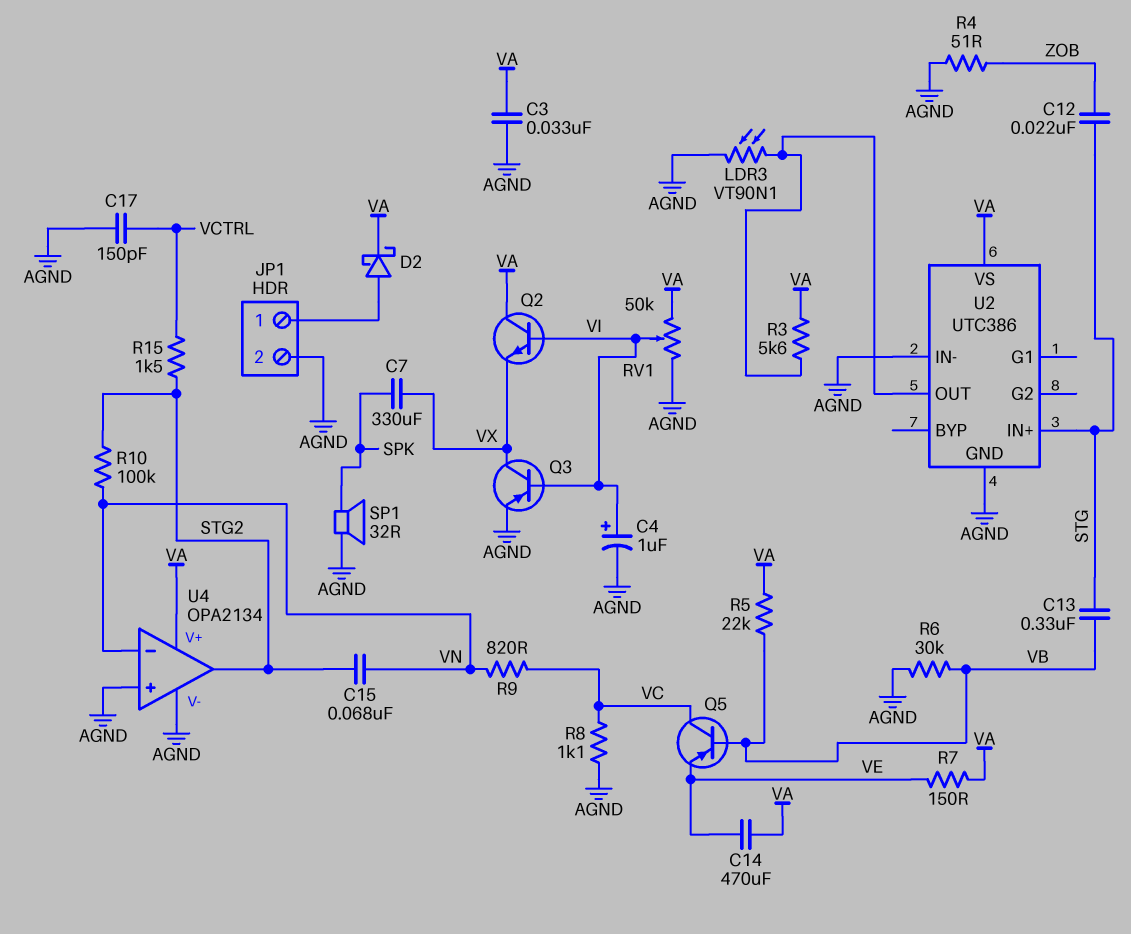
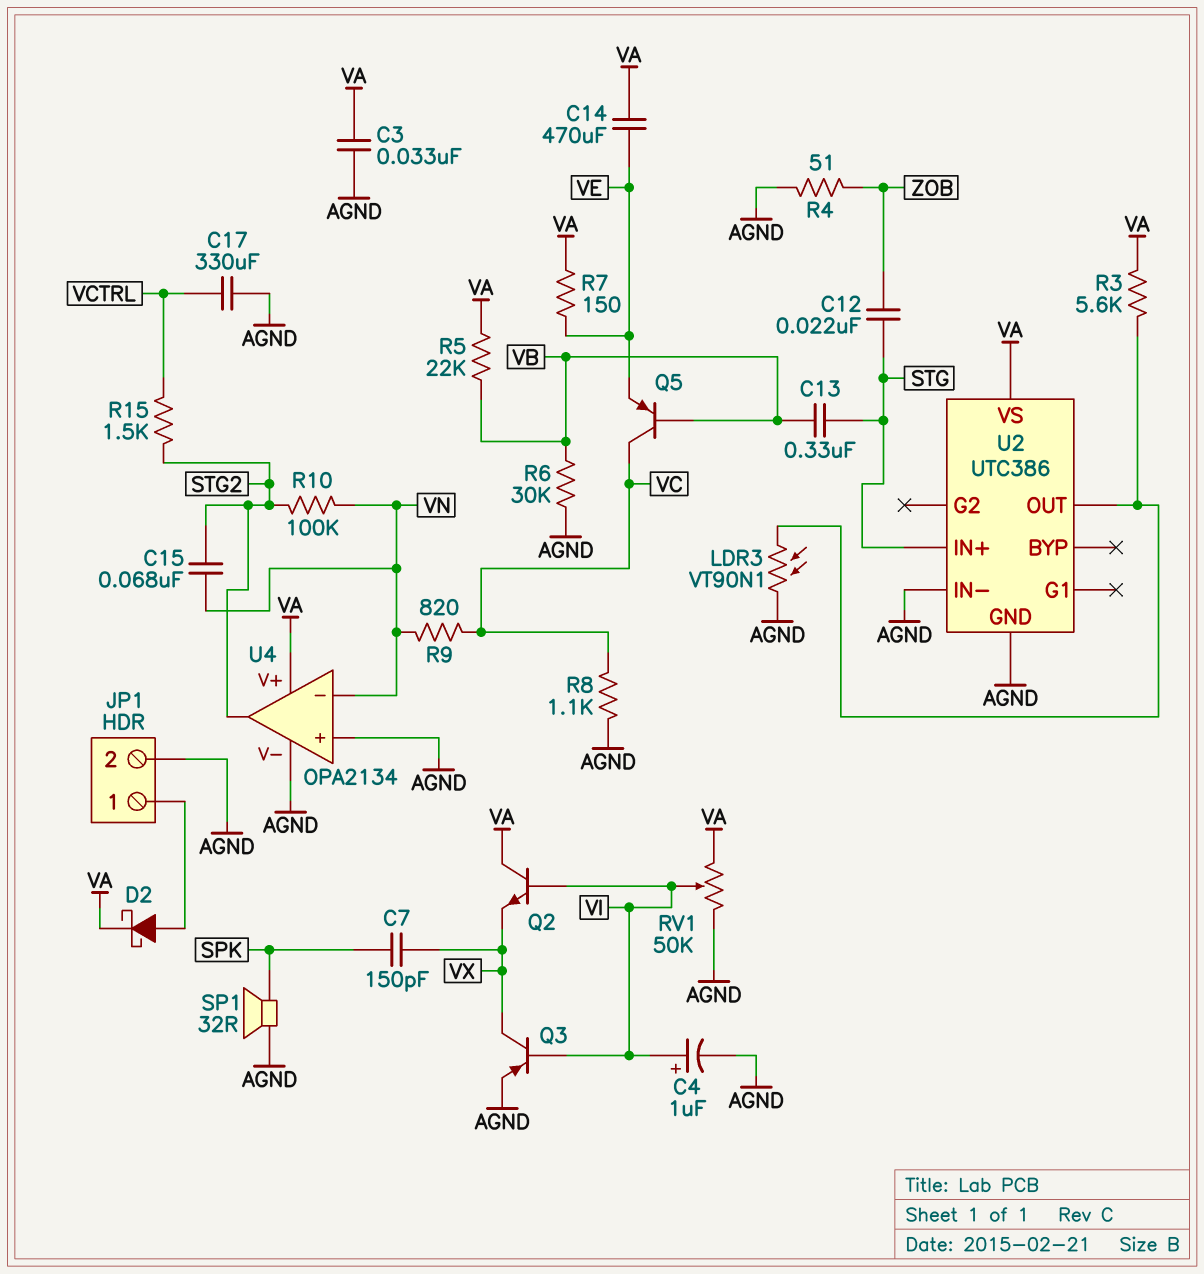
C7: 330uF (SPK, VX) -> 150pF (SPK, VX)
C17: 150pF (AGND, VCTRL) -> 330uF (AGND, VCTRL)

